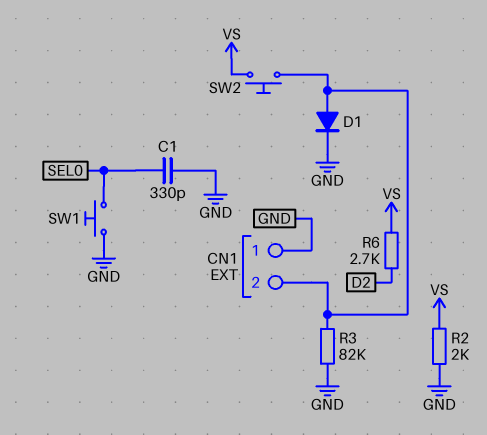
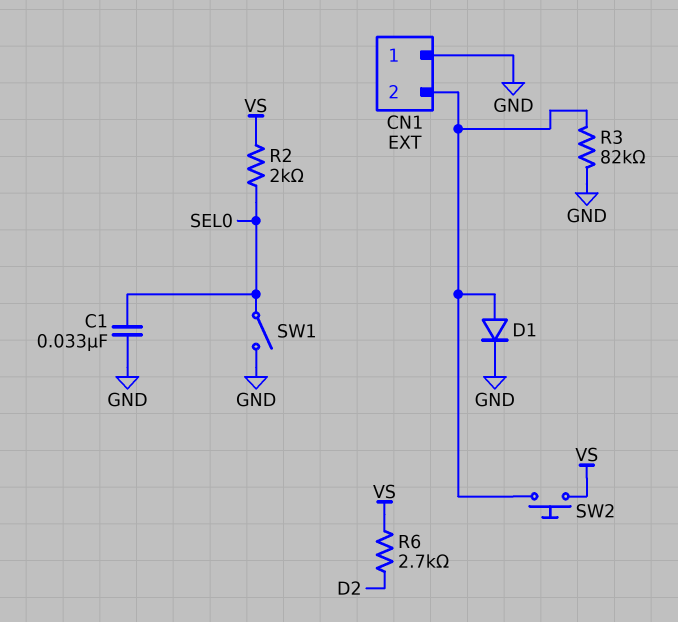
C1: 330pF (GND, SEL0) -> 33nF (GND, SEL0)
R2: 2k (GND, VS) -> 2k (SEL0, VS)
SW1: button (GND, SEL0) -> switch (GND, SEL0)

